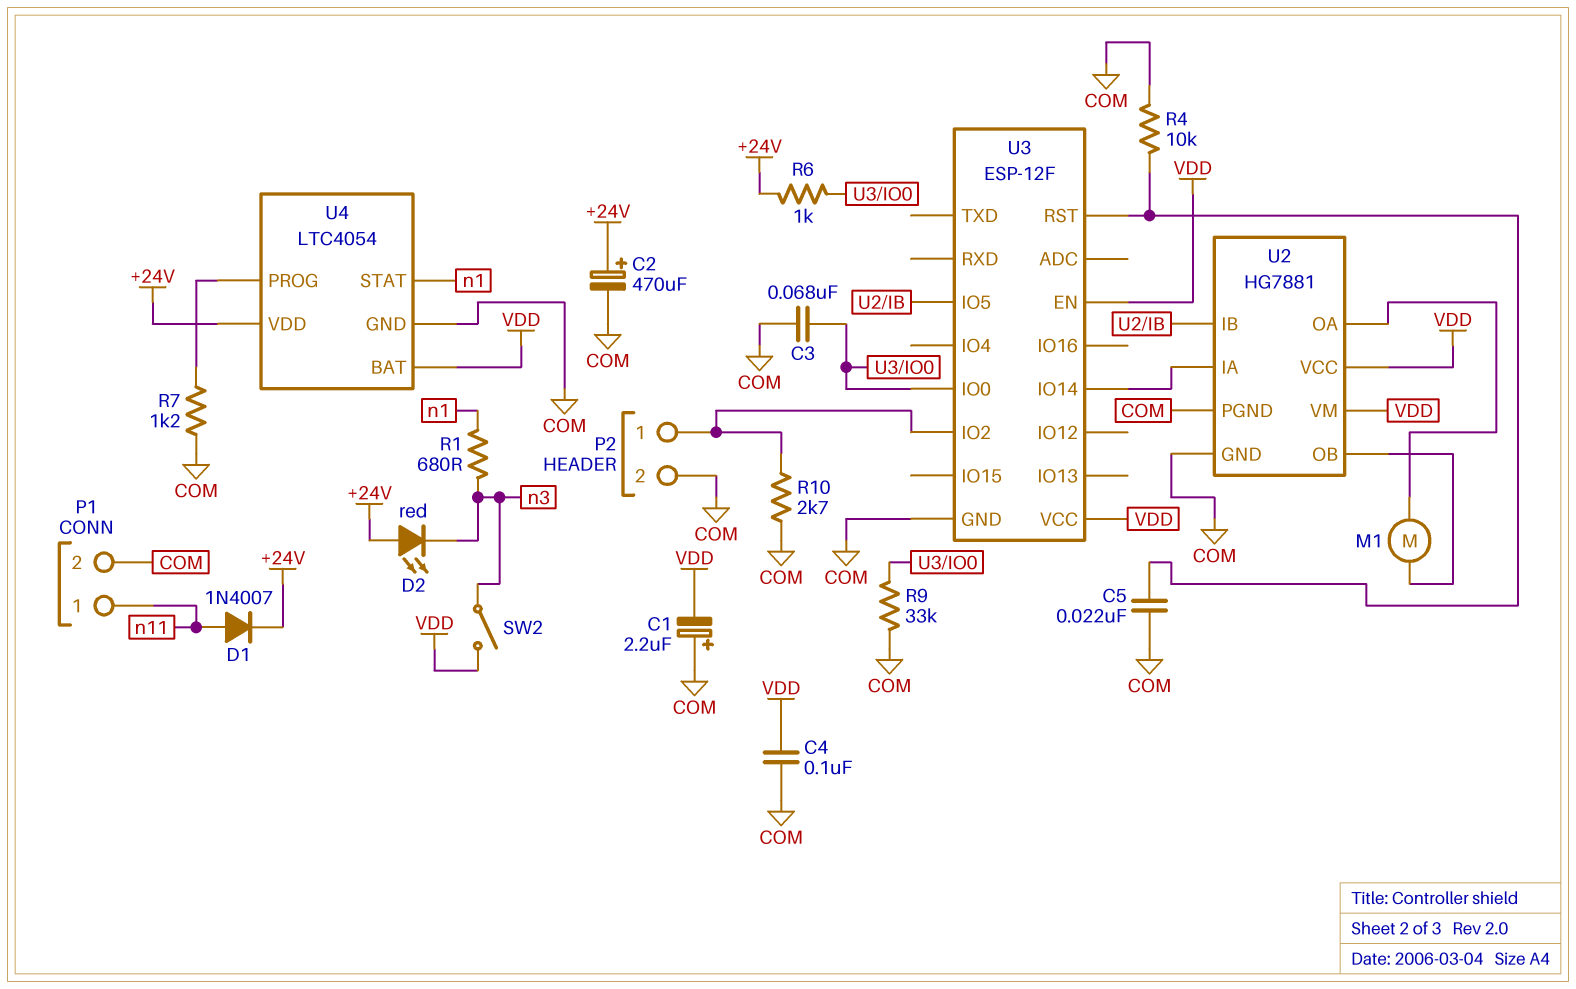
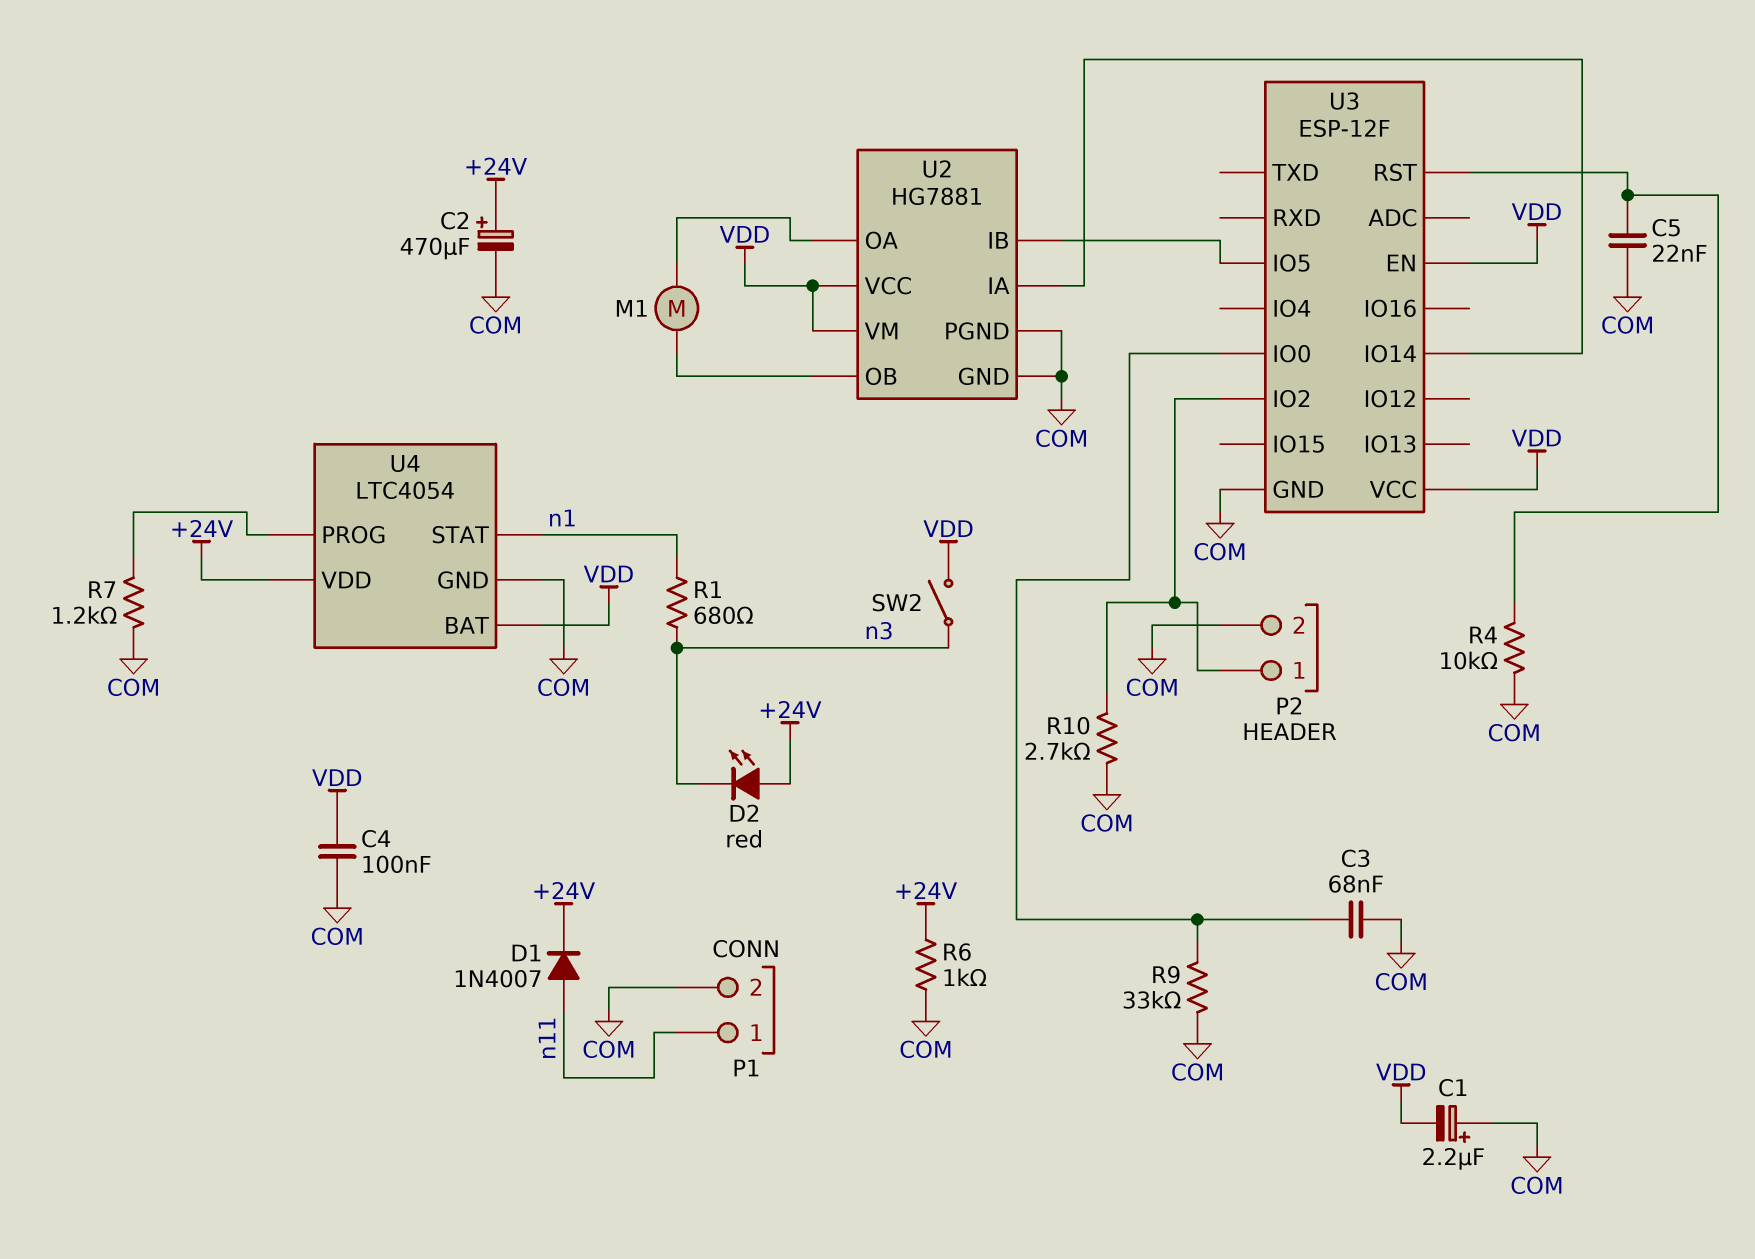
R6: 1k (+24V, U3/IO0) -> 1k (+24V, COM)

